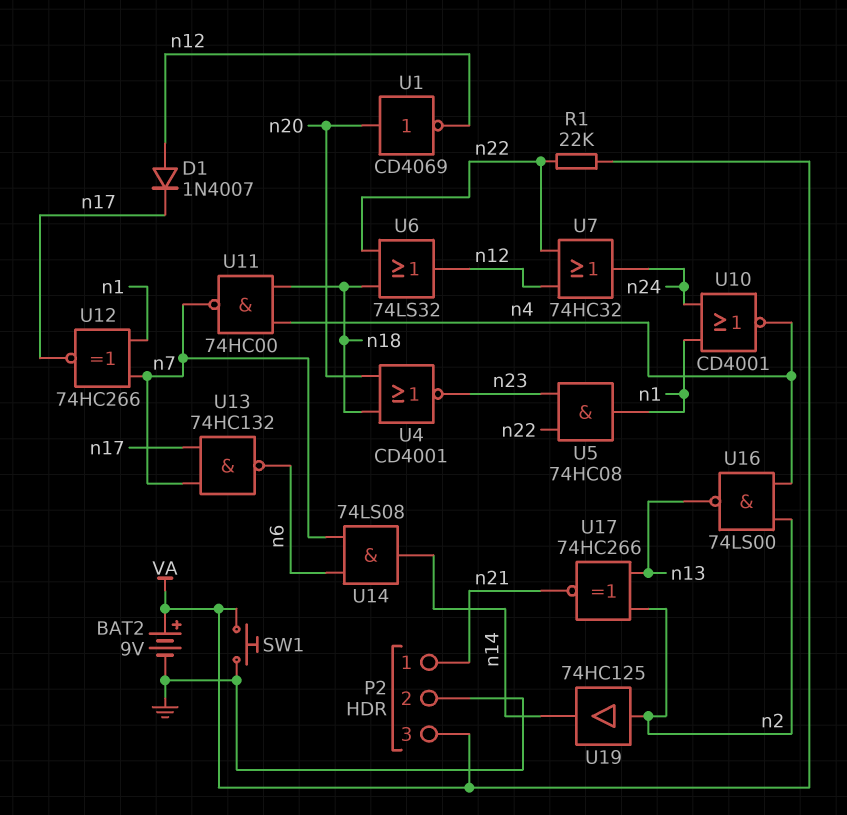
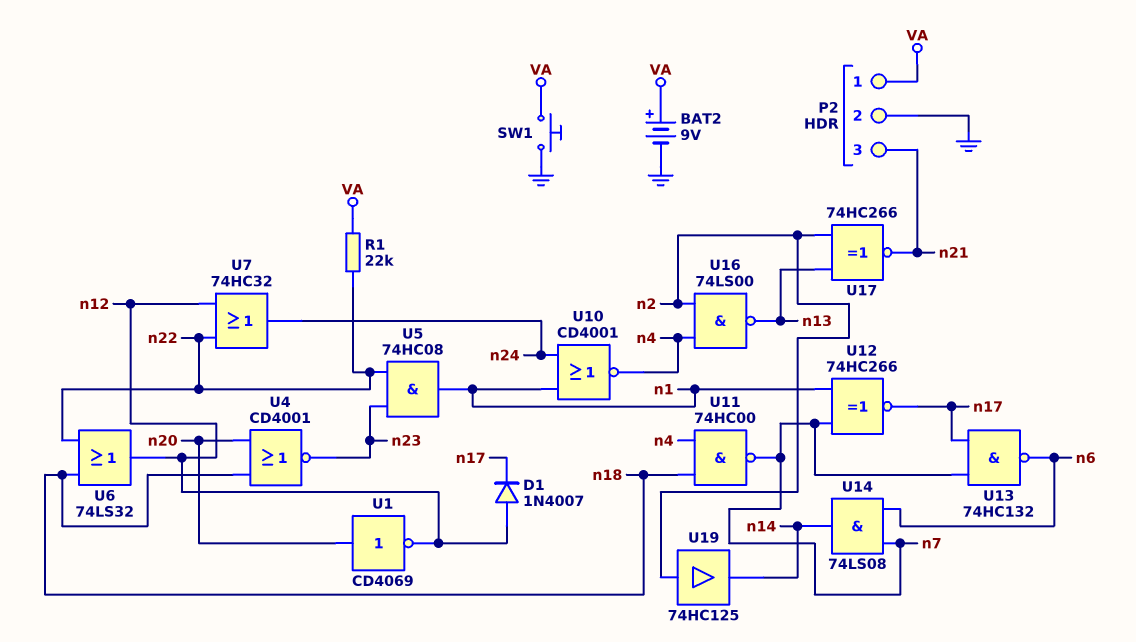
P2 pin 1: n21 -> VA
P2 pin 3: VA -> n21

